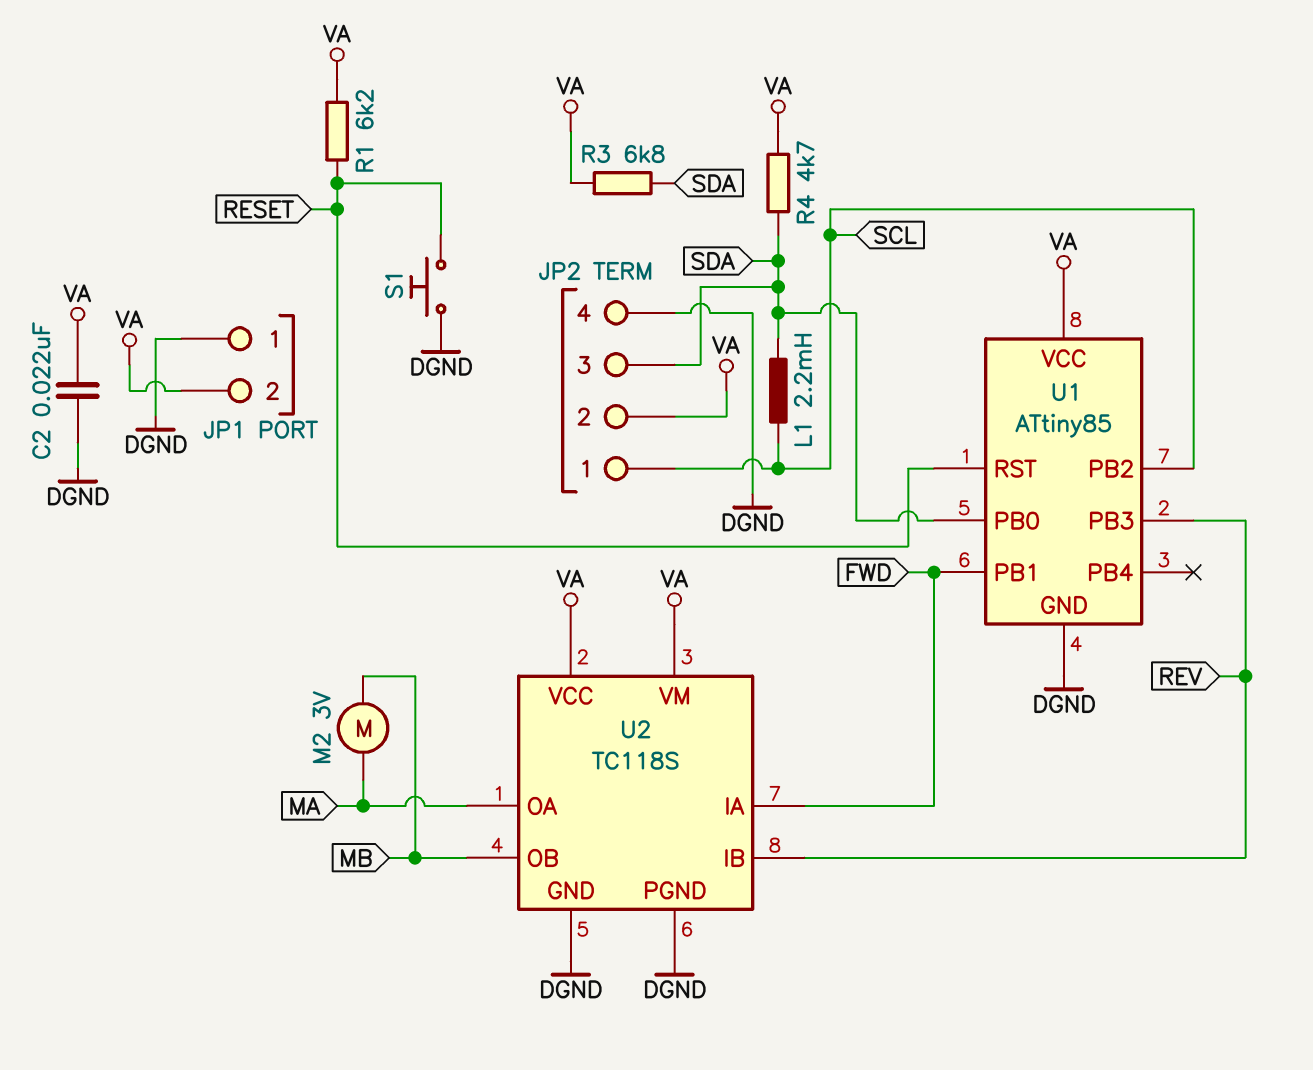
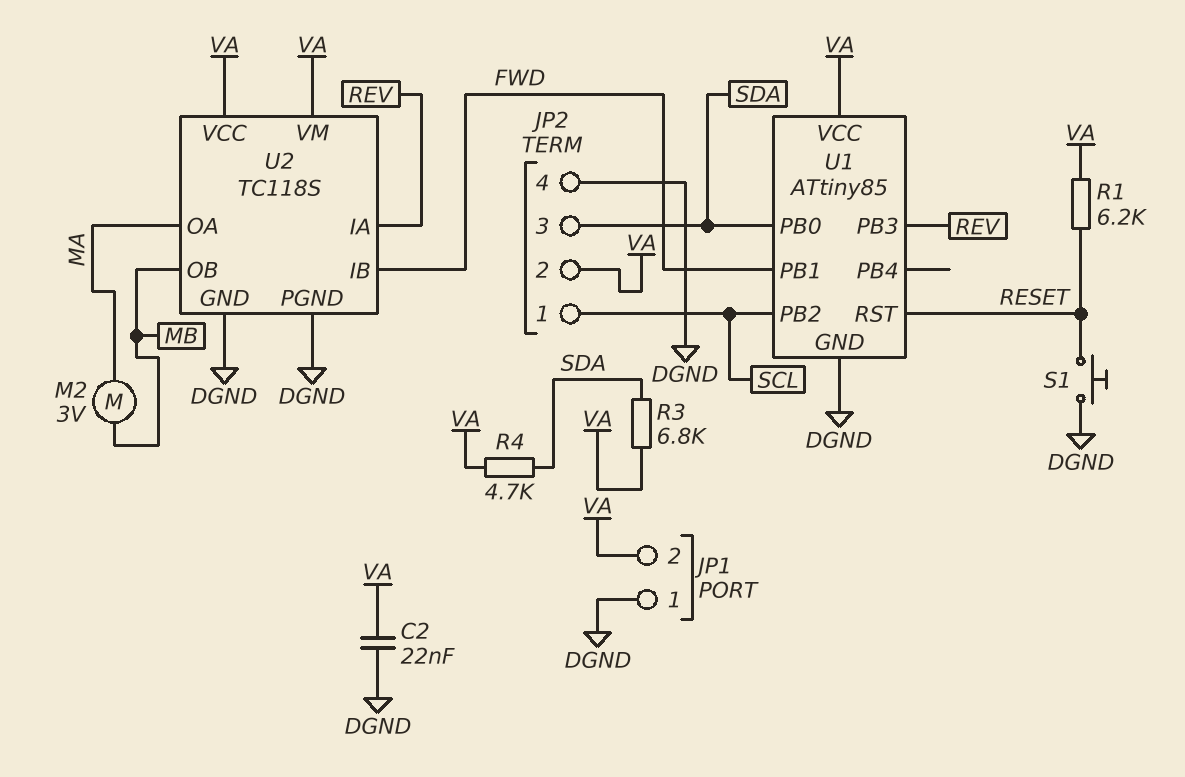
L1: 2.2mH (SCL, SDA) -> none
U2 pin IA: FWD -> REV
U2 pin IB: REV -> FWD

